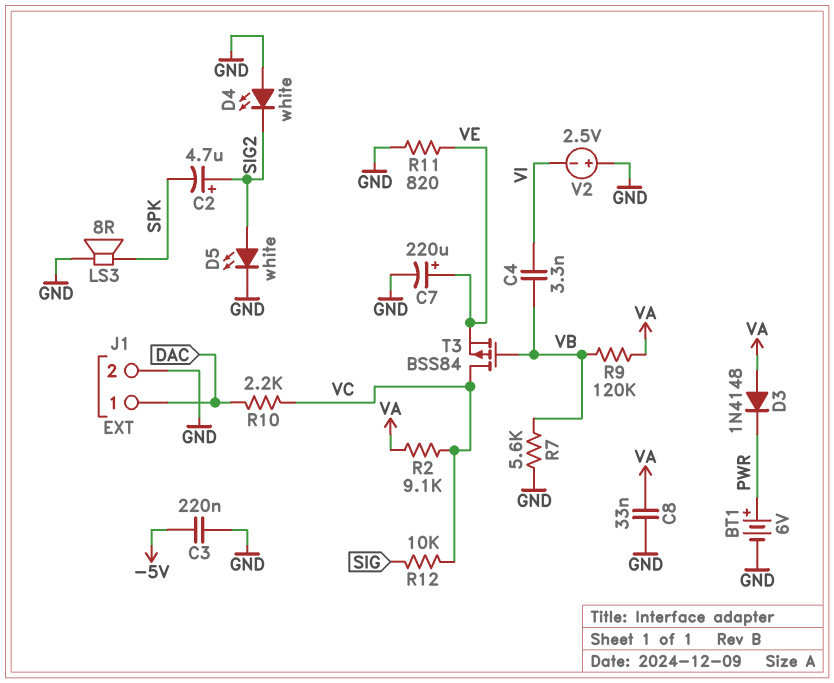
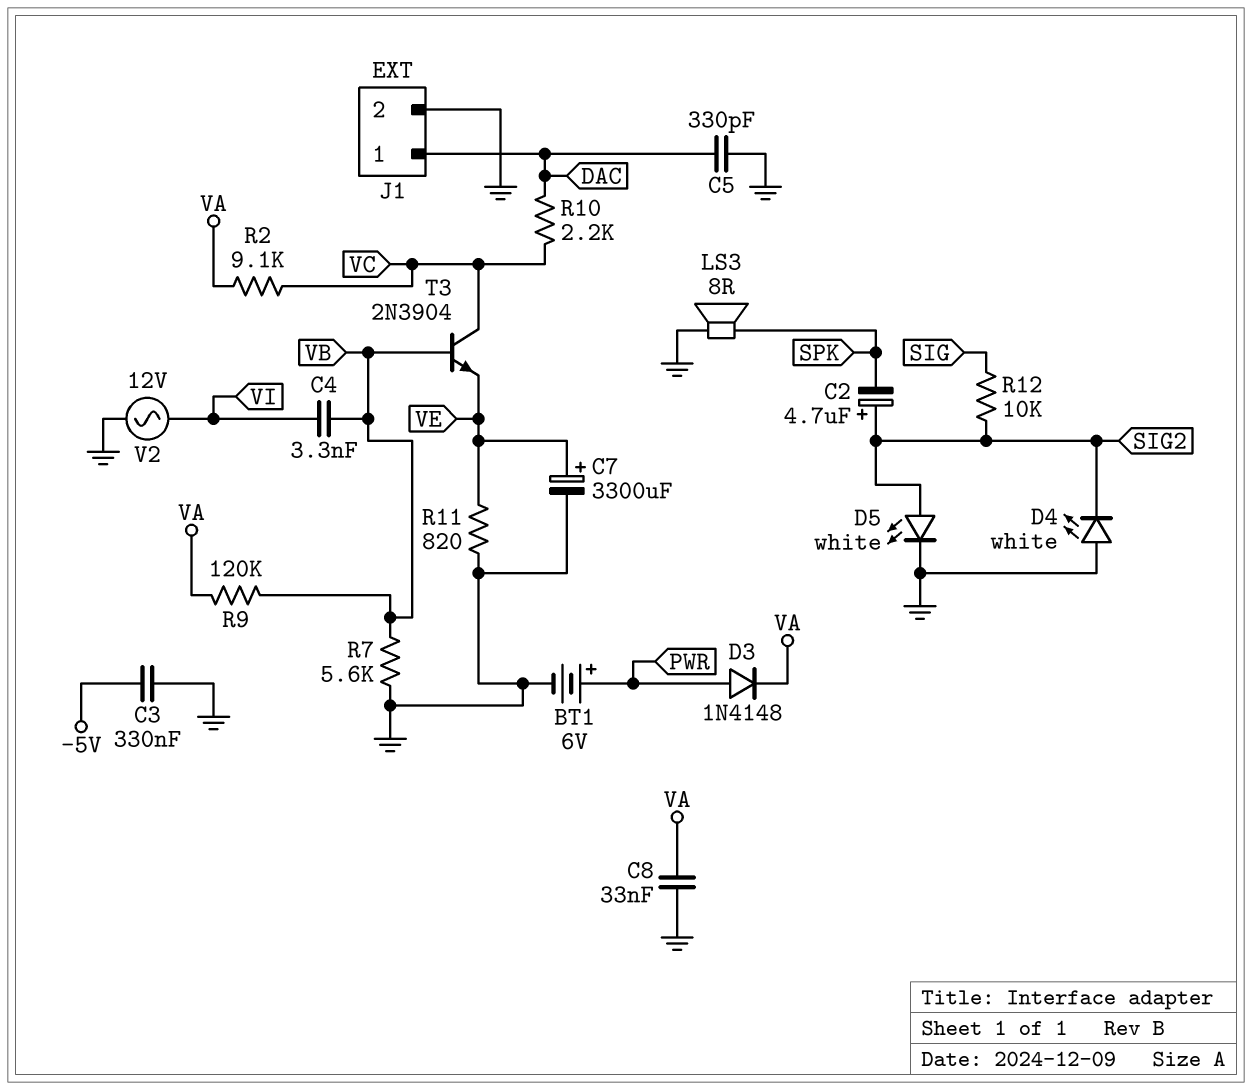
C3: 220nF (-5V, GND) -> 330nF (-5V, GND)
C5: none -> 330pF (DAC, GND)
C7: 220uF (plus VE, minus GND) -> 3300uF (plus VE, minus GND)
D3: diode 1N4148 (A VA, K PWR) -> diode 1N4148 (A PWR, K VA)
R12: 10k (SIG, VC) -> 10k (SIG, SIG2)
T3: PMOS BSS84 (G VB, D VC, S VE) -> NPN 2N3904 (B VB, C VC, E VE)
V2: 2.5V (plus GND, minus VI) -> AC 12V (GND, VI)

